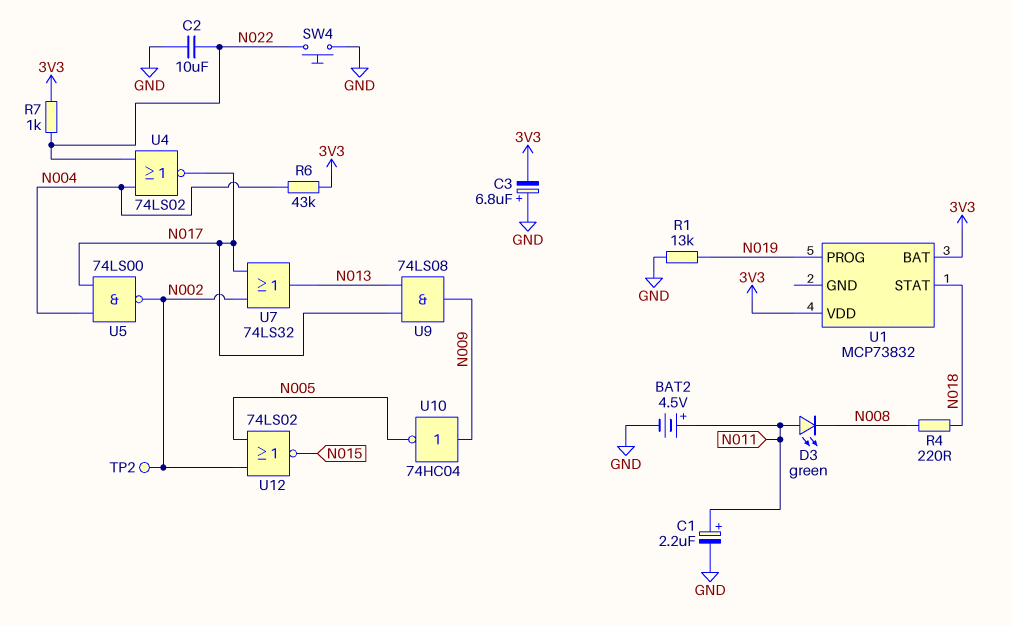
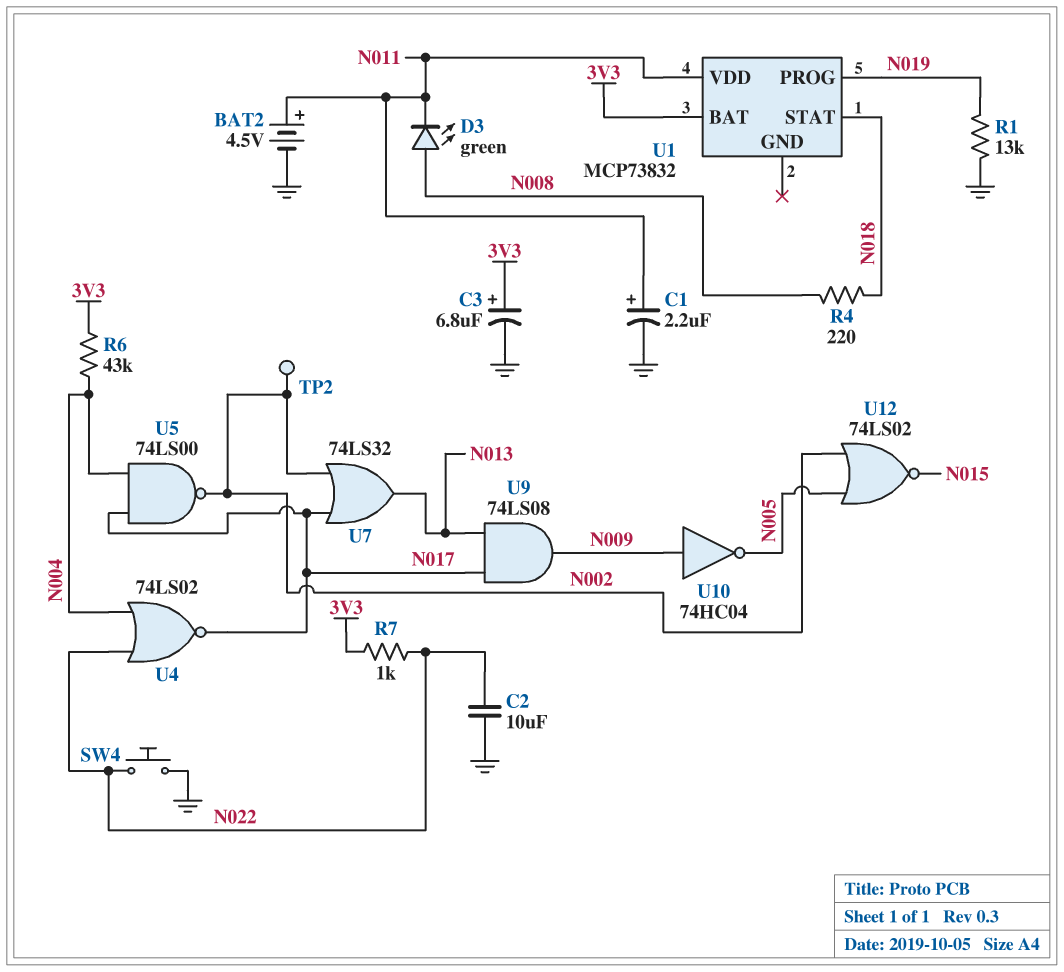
C3: 6.8uF (plus GND, minus 3V3) -> 6.8uF (plus 3V3, minus GND)
D3: LED green (A N011, K N008) -> LED green (A N008, K N011)
U1 pin VDD: 3V3 -> N011

